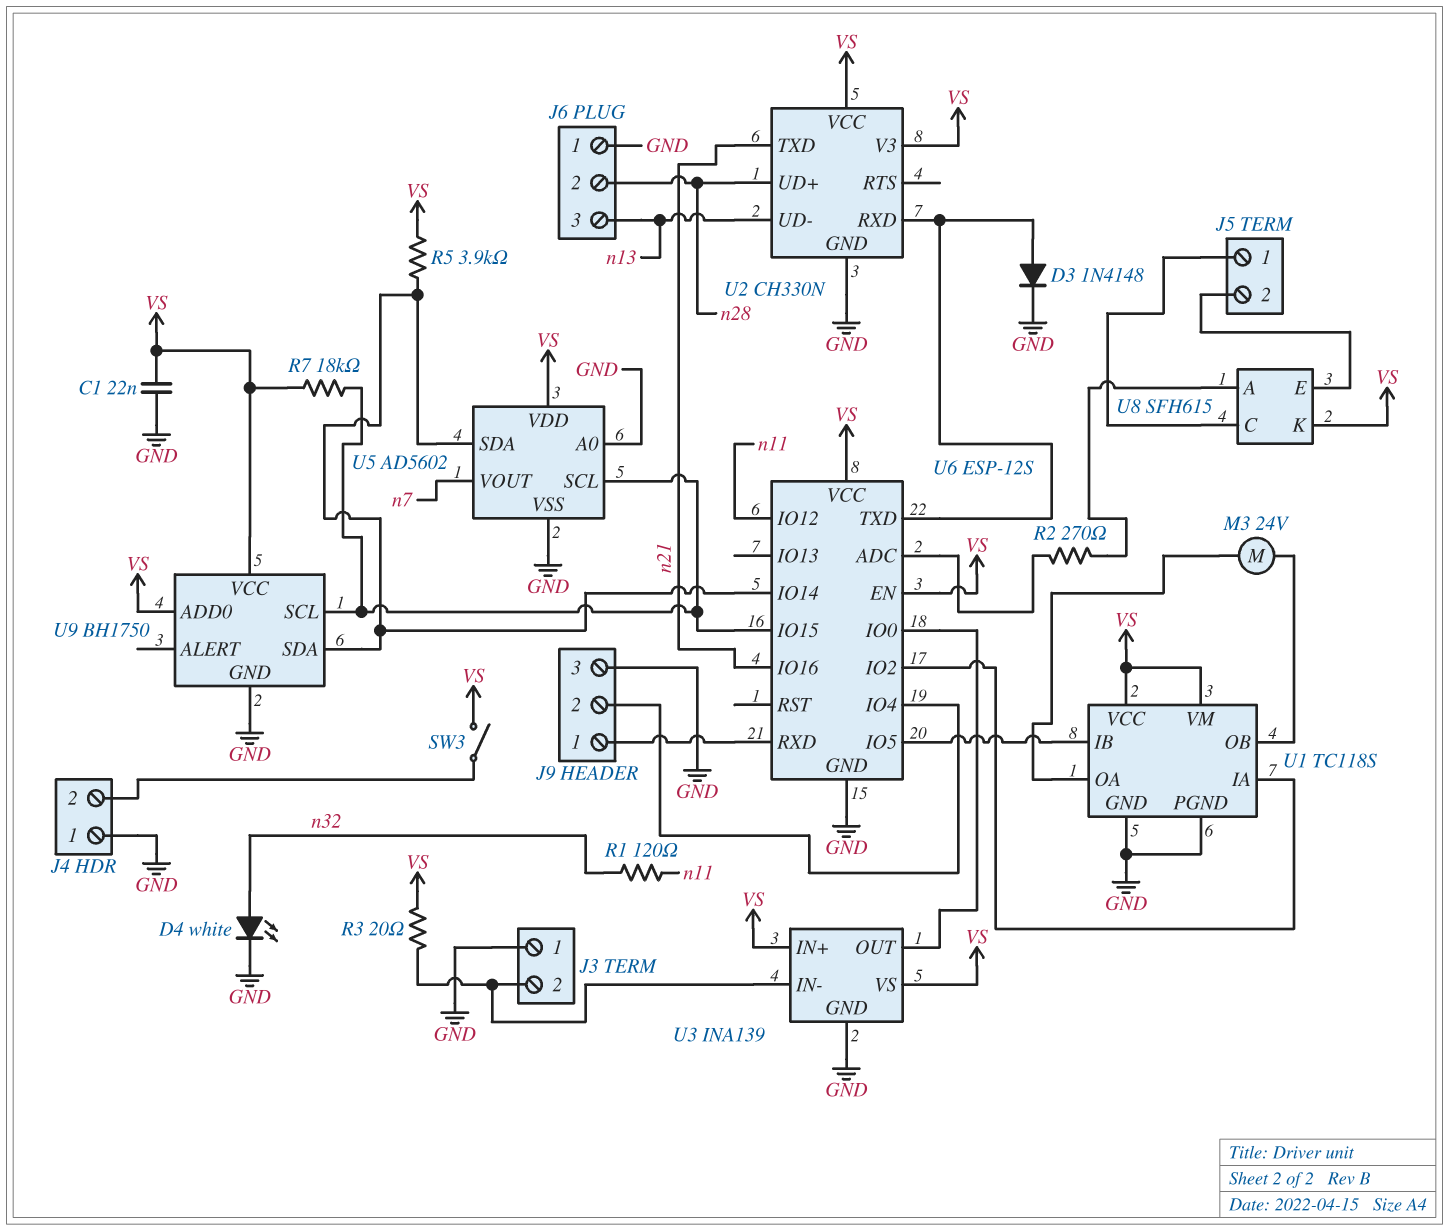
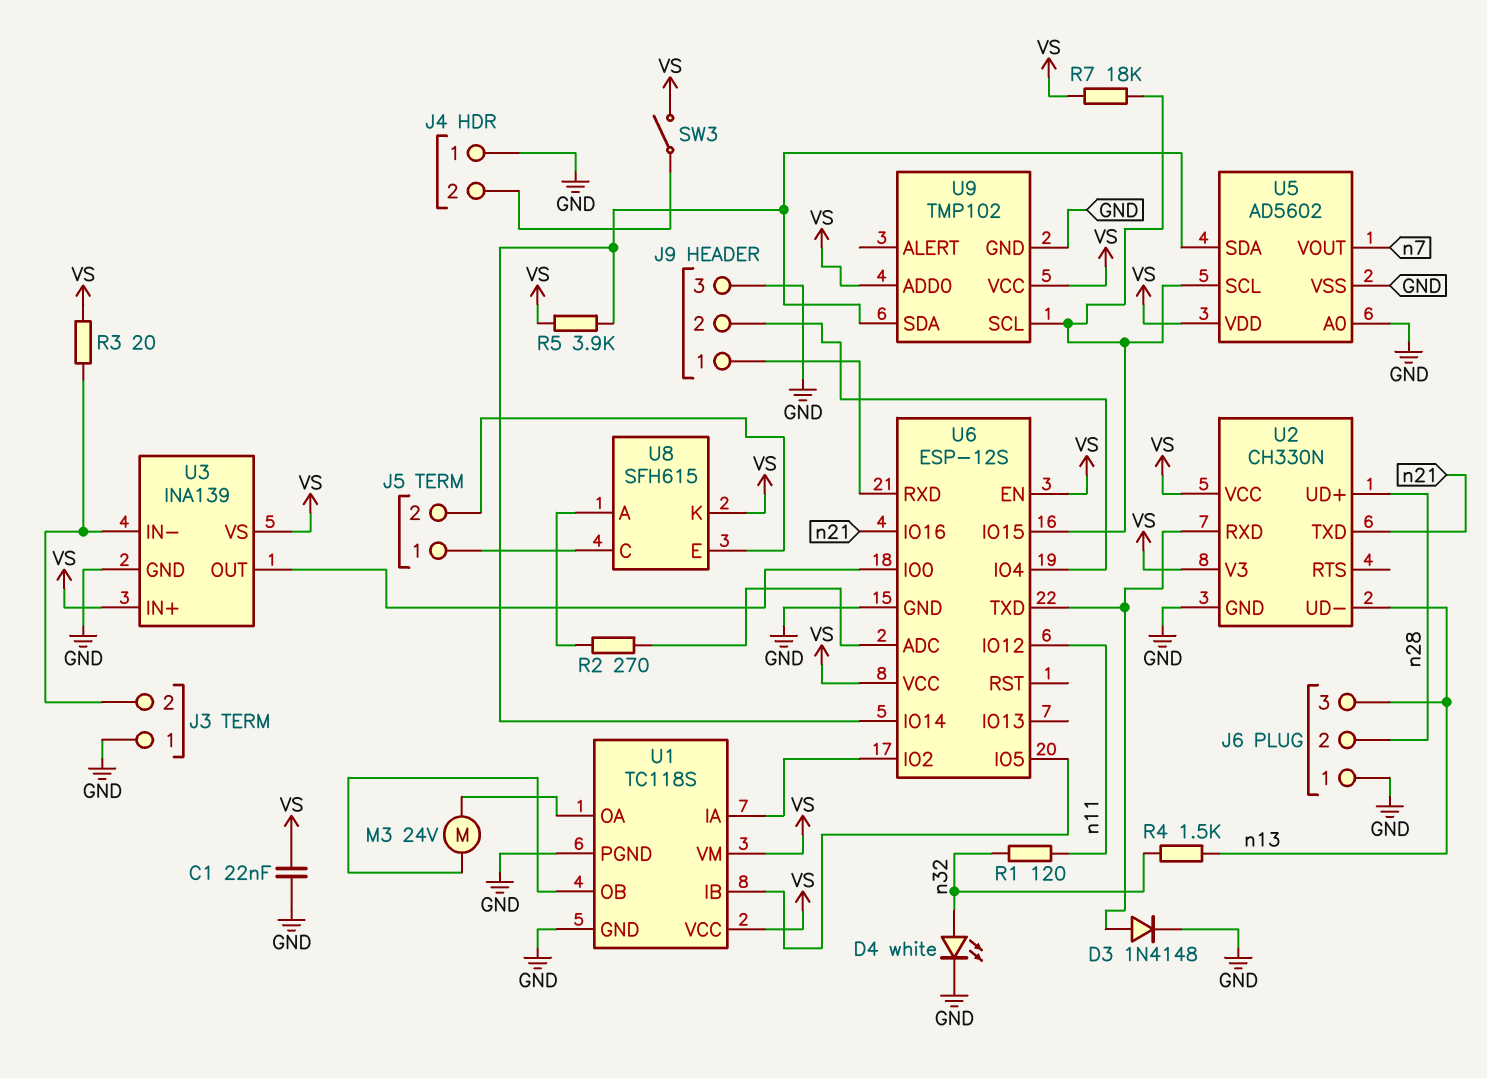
R4: none -> 1.5k (n13, n32)
U9: BH1750 -> TMP102

